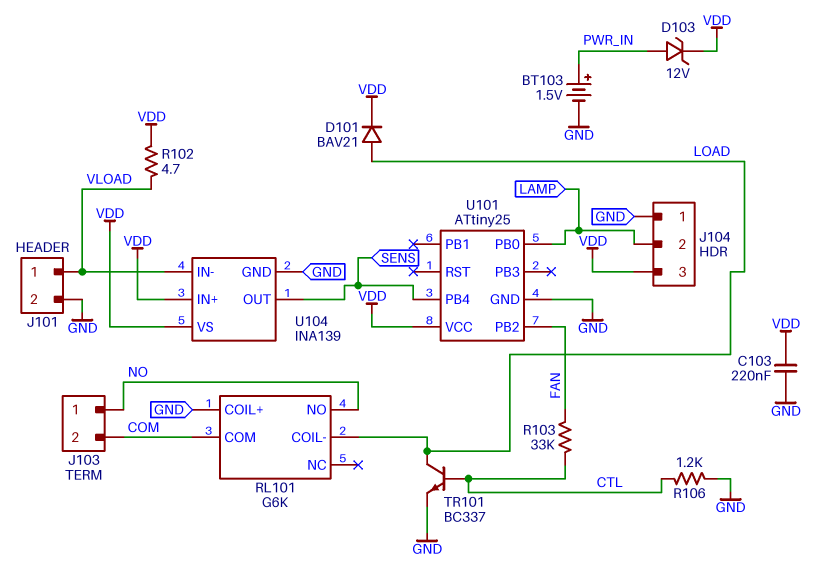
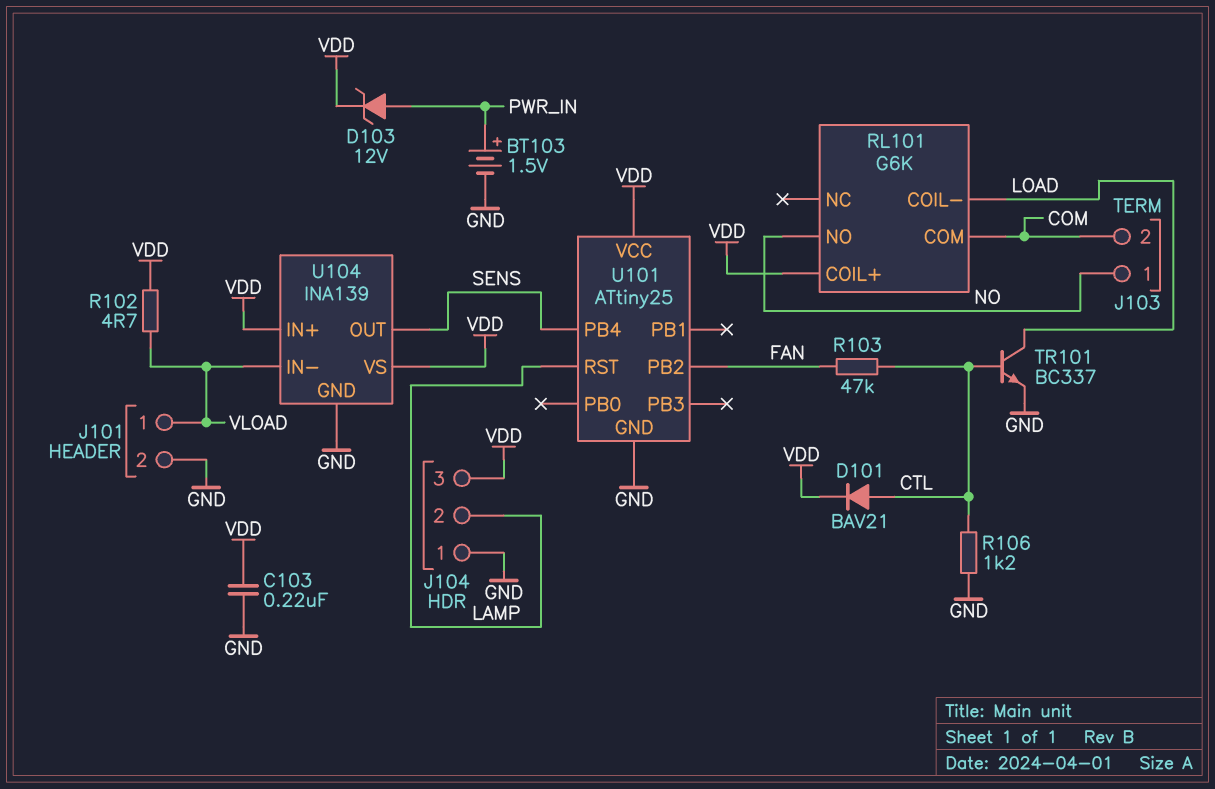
D101: diode BAV21 (A LOAD, K VDD) -> diode BAV21 (A CTL, K VDD)
R103: 33k (CTL, FAN) -> 47k (CTL, FAN)
RL101 pin COIL+: GND -> VDD
U101 pin PB0: LAMP -> none
U101 pin RST: none -> LAMP

